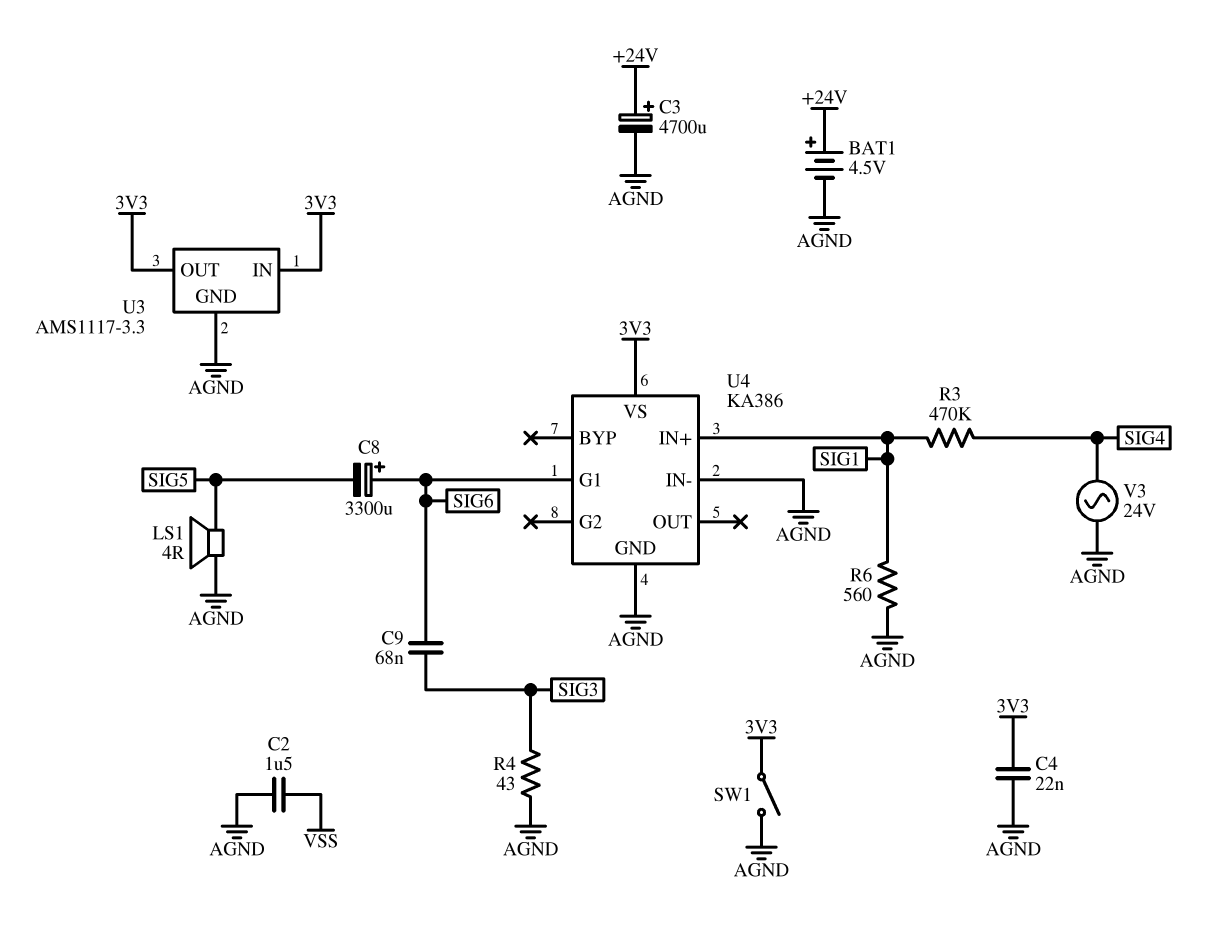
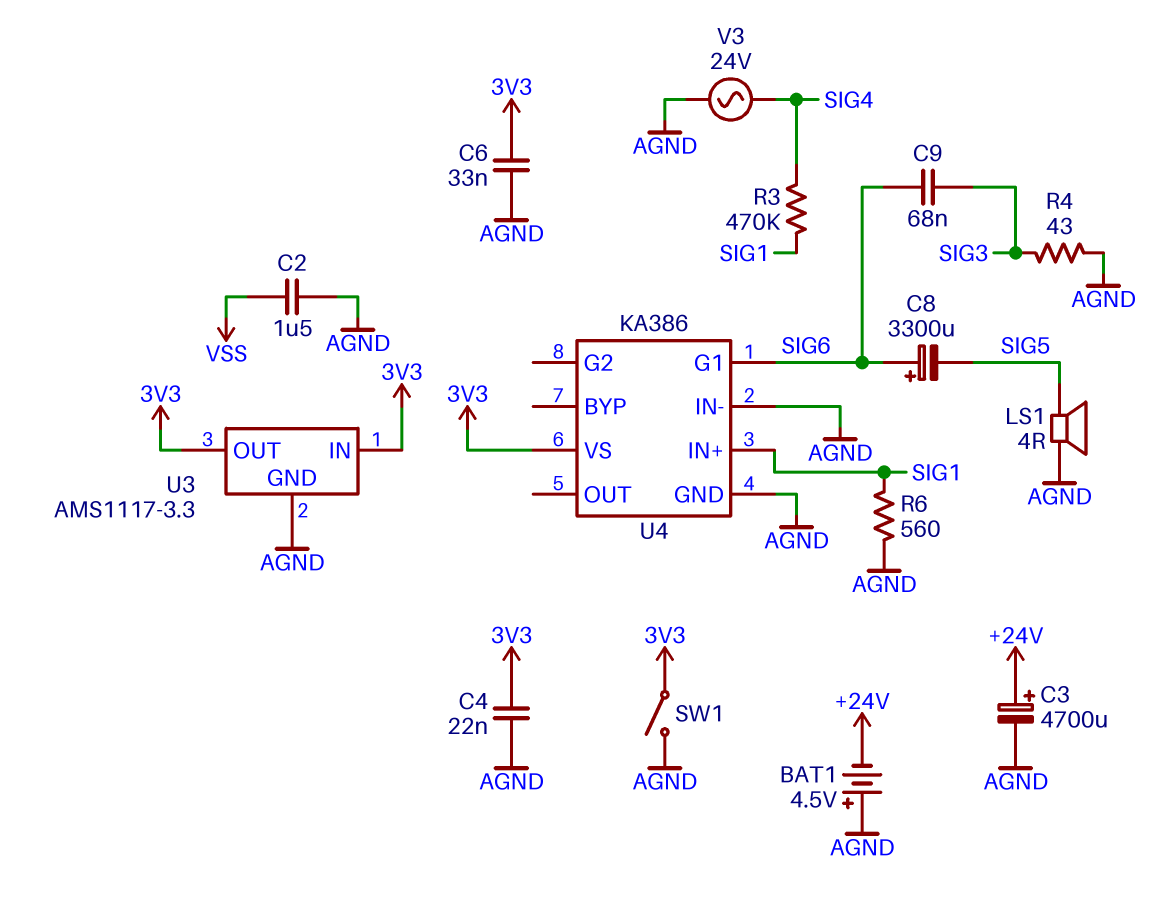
BAT1: 4.5V (plus +24V, minus AGND) -> 4.5V (plus AGND, minus +24V)
C6: none -> 33nF (3V3, AGND)

